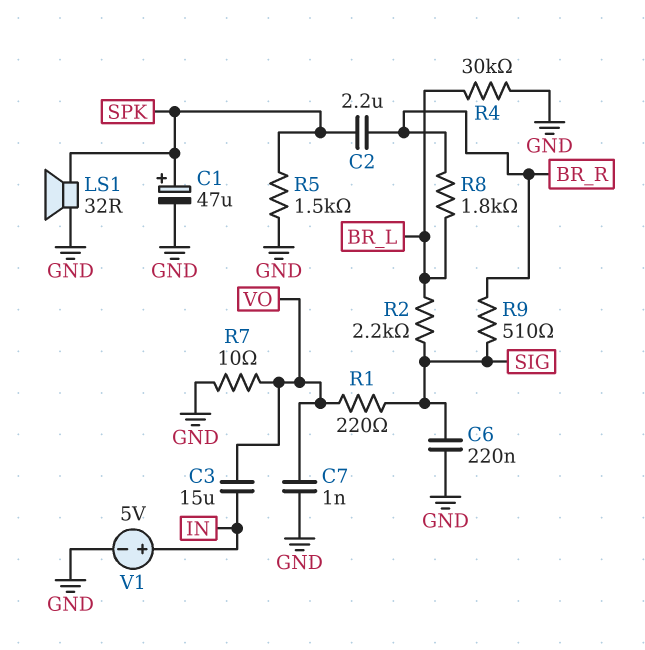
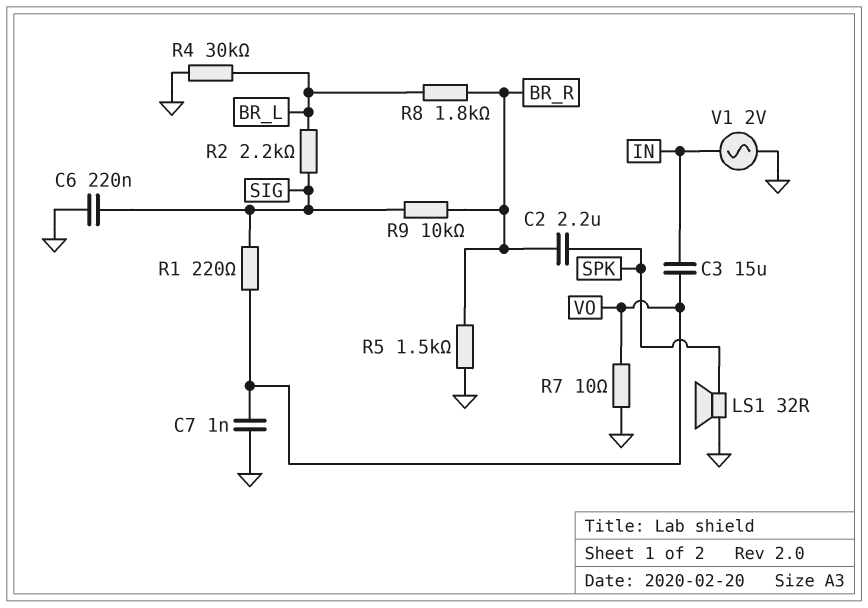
C1: 47uF (plus SPK, minus GND) -> none
R5: 1.5k (GND, SPK) -> 1.5k (BR_R, GND)
R9: 510 (BR_R, SIG) -> 10k (BR_R, SIG)
V1: 5V (plus IN, minus GND) -> AC 2V (GND, IN)

